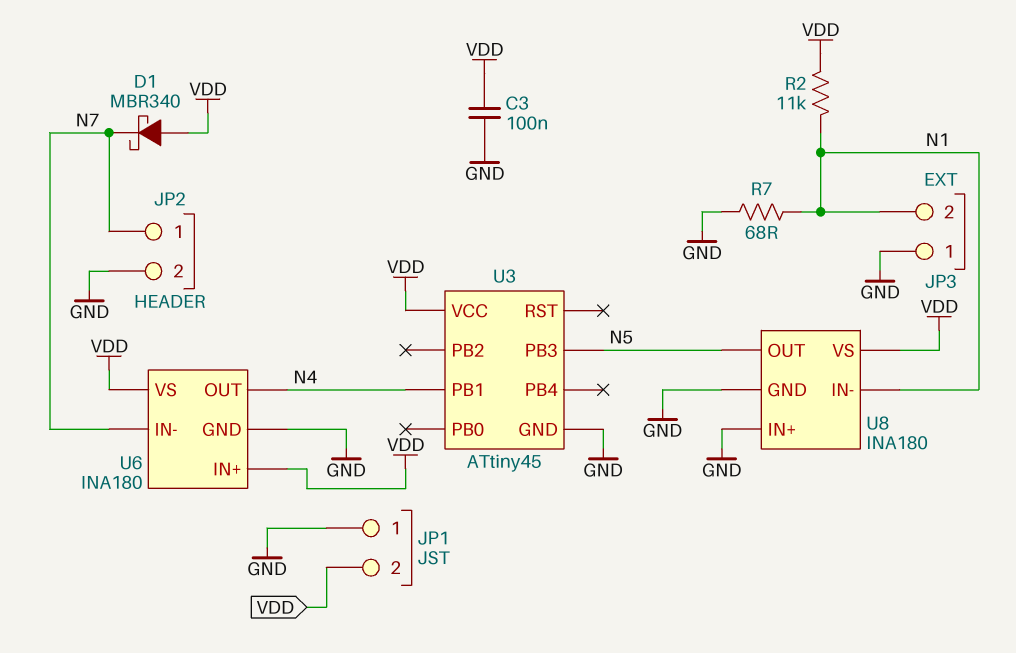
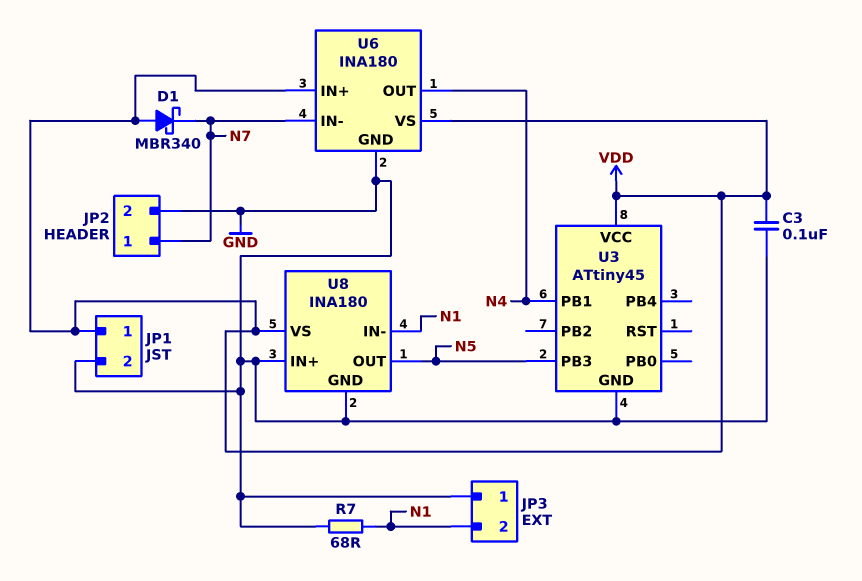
JP1 pin 1: GND -> VDD
JP1 pin 2: VDD -> GND
R2: 11k (N1, VDD) -> none

